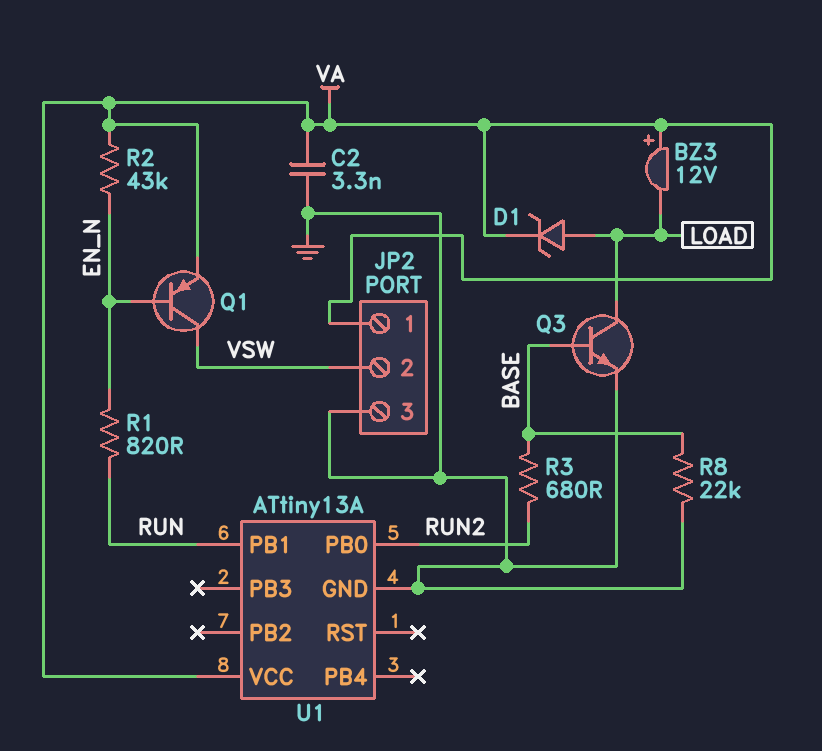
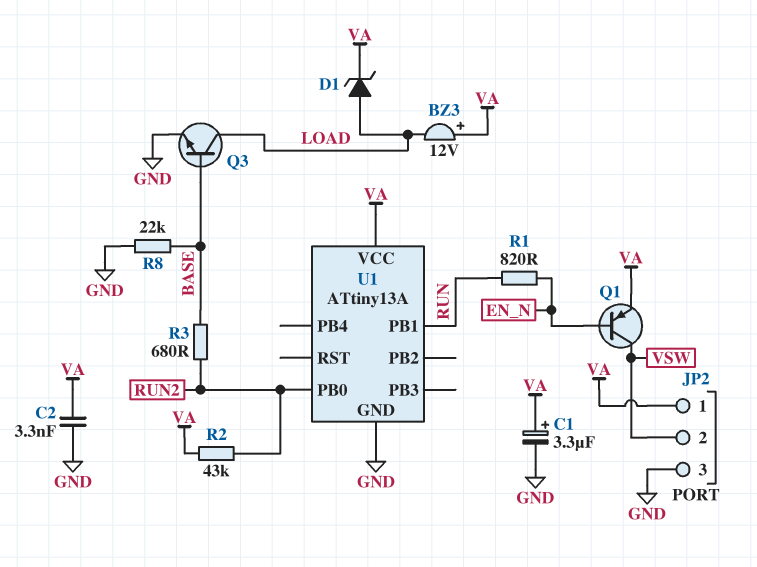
C1: none -> 3.3uF (plus VA, minus GND)
R2: 43k (EN_N, VA) -> 43k (RUN2, VA)

